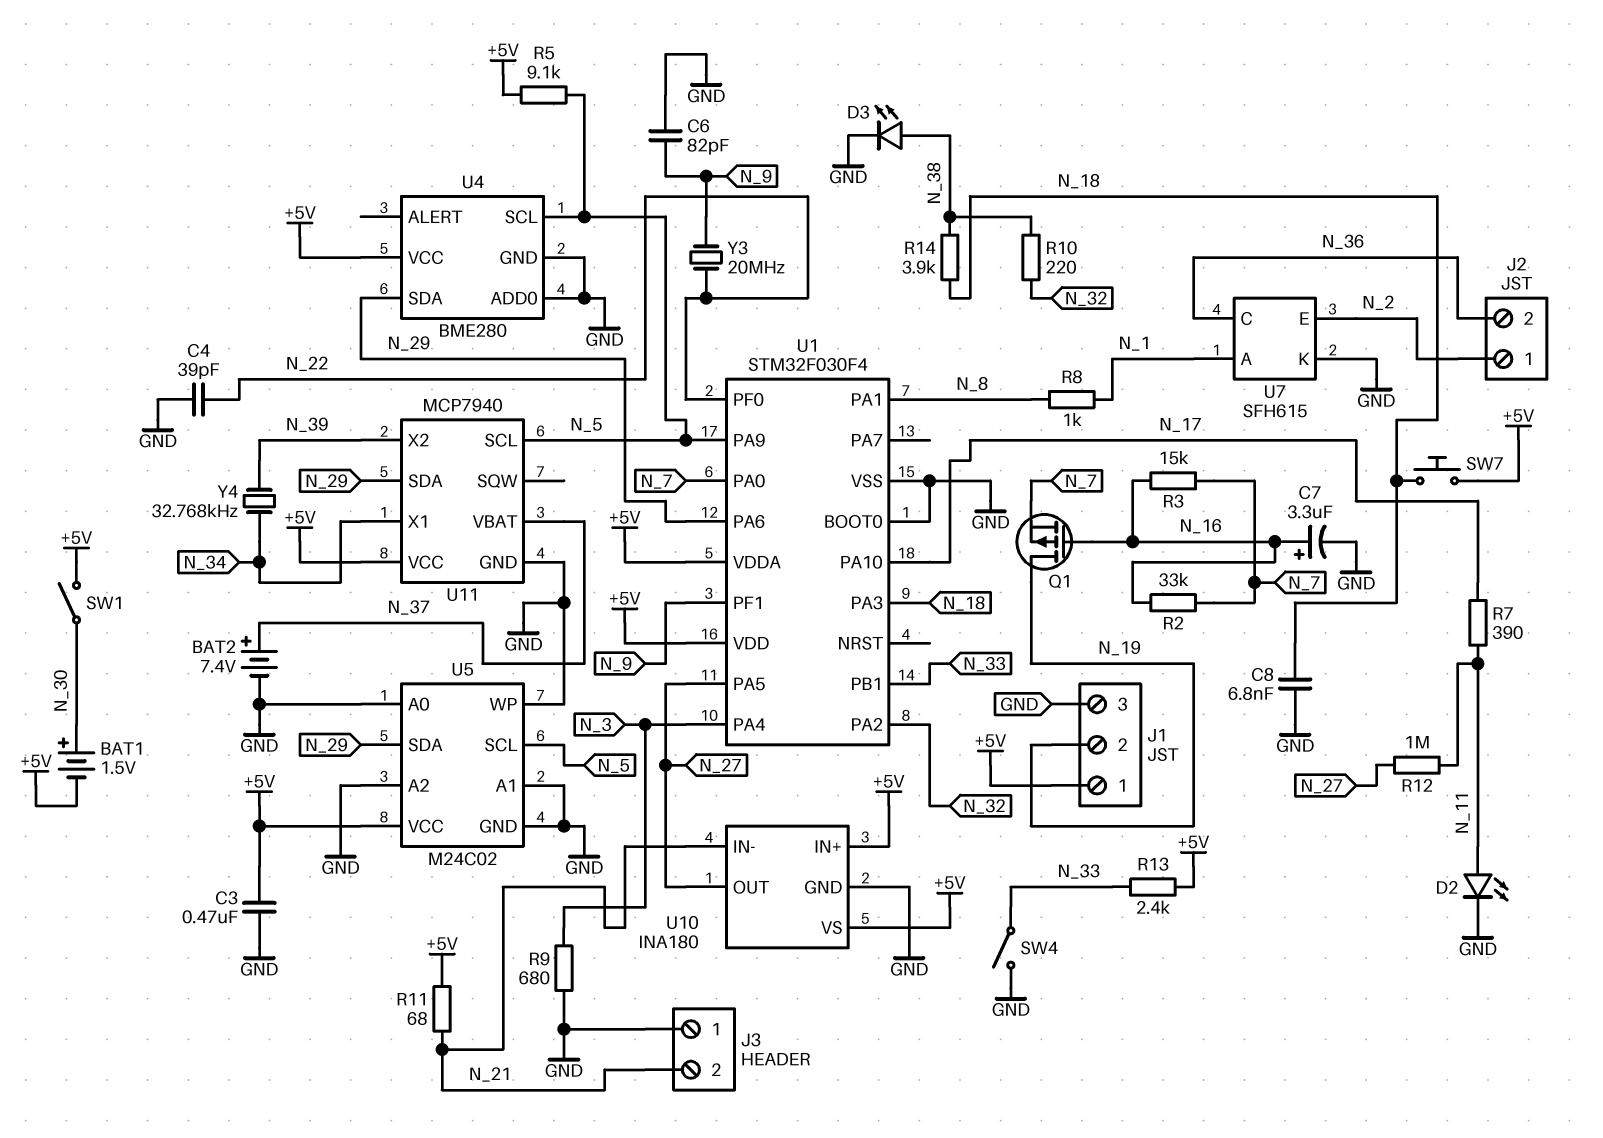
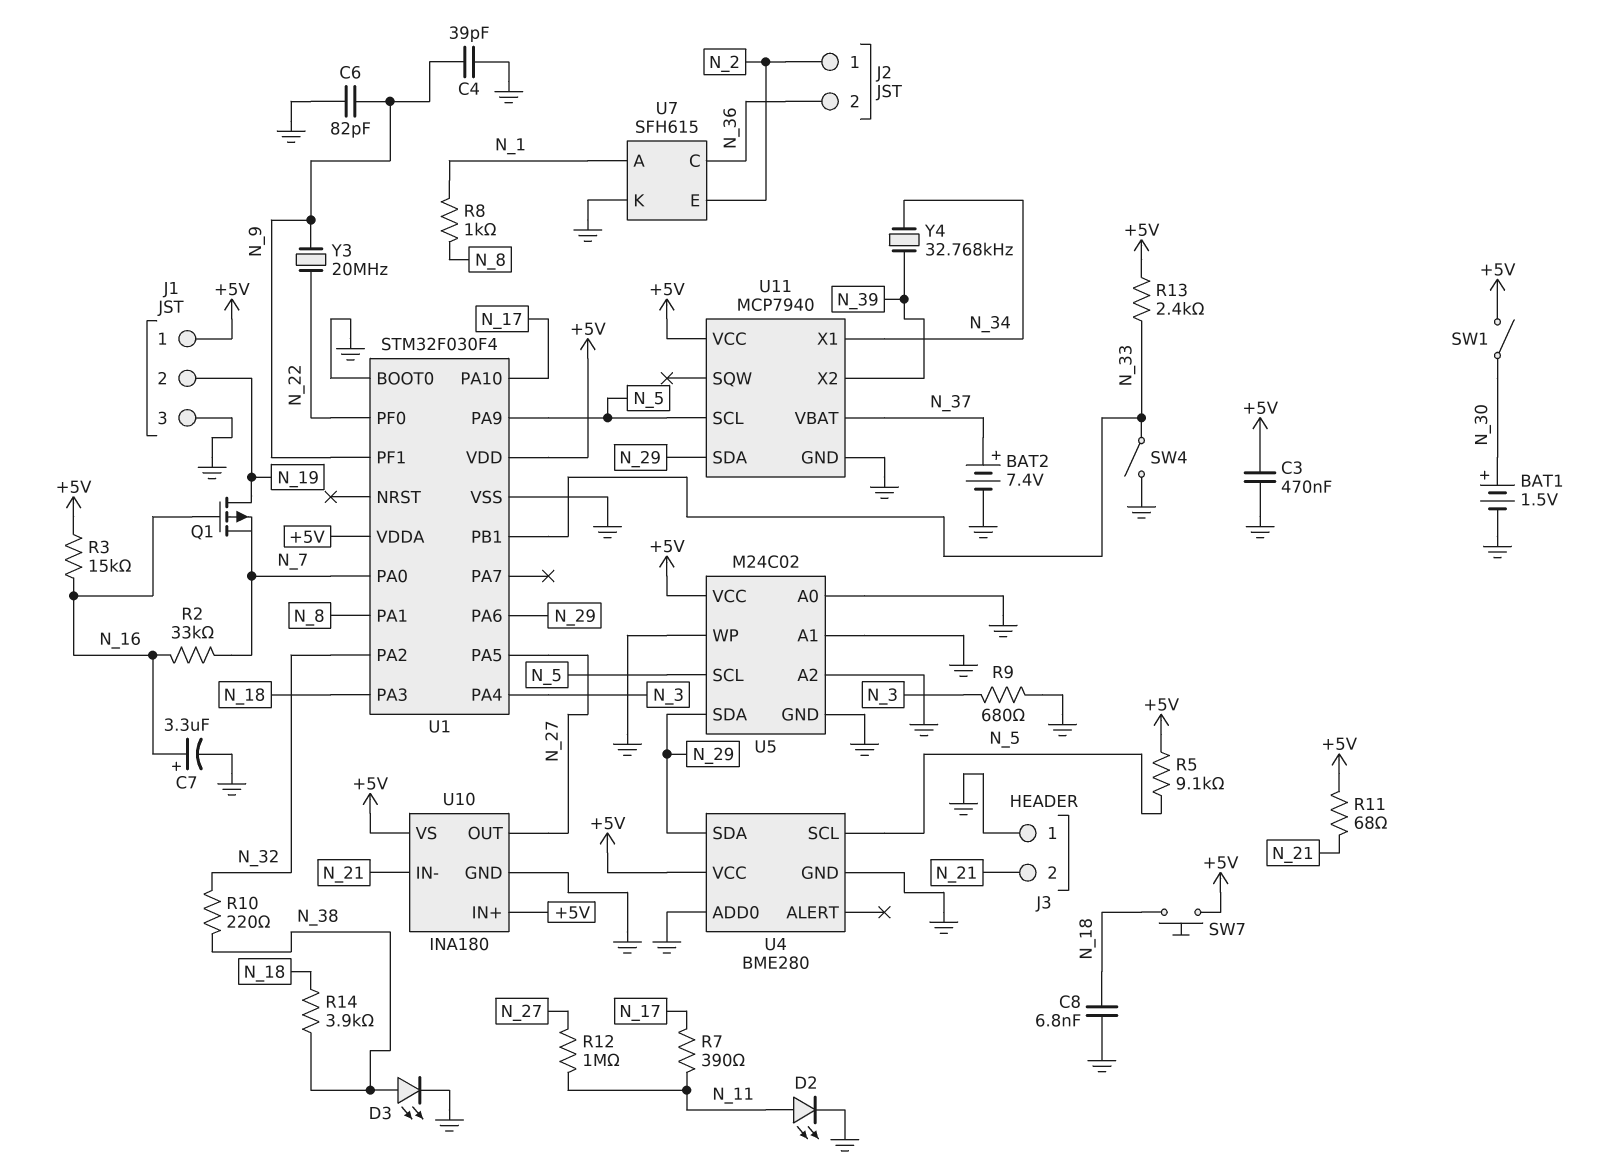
BAT1: 1.5V (plus N_30, minus +5V) -> 1.5V (plus N_30, minus GND)
C4: 39pF (GND, N_22) -> 39pF (GND, N_9)
R3: 15k (N_7, N_16) -> 15k (+5V, N_16)

